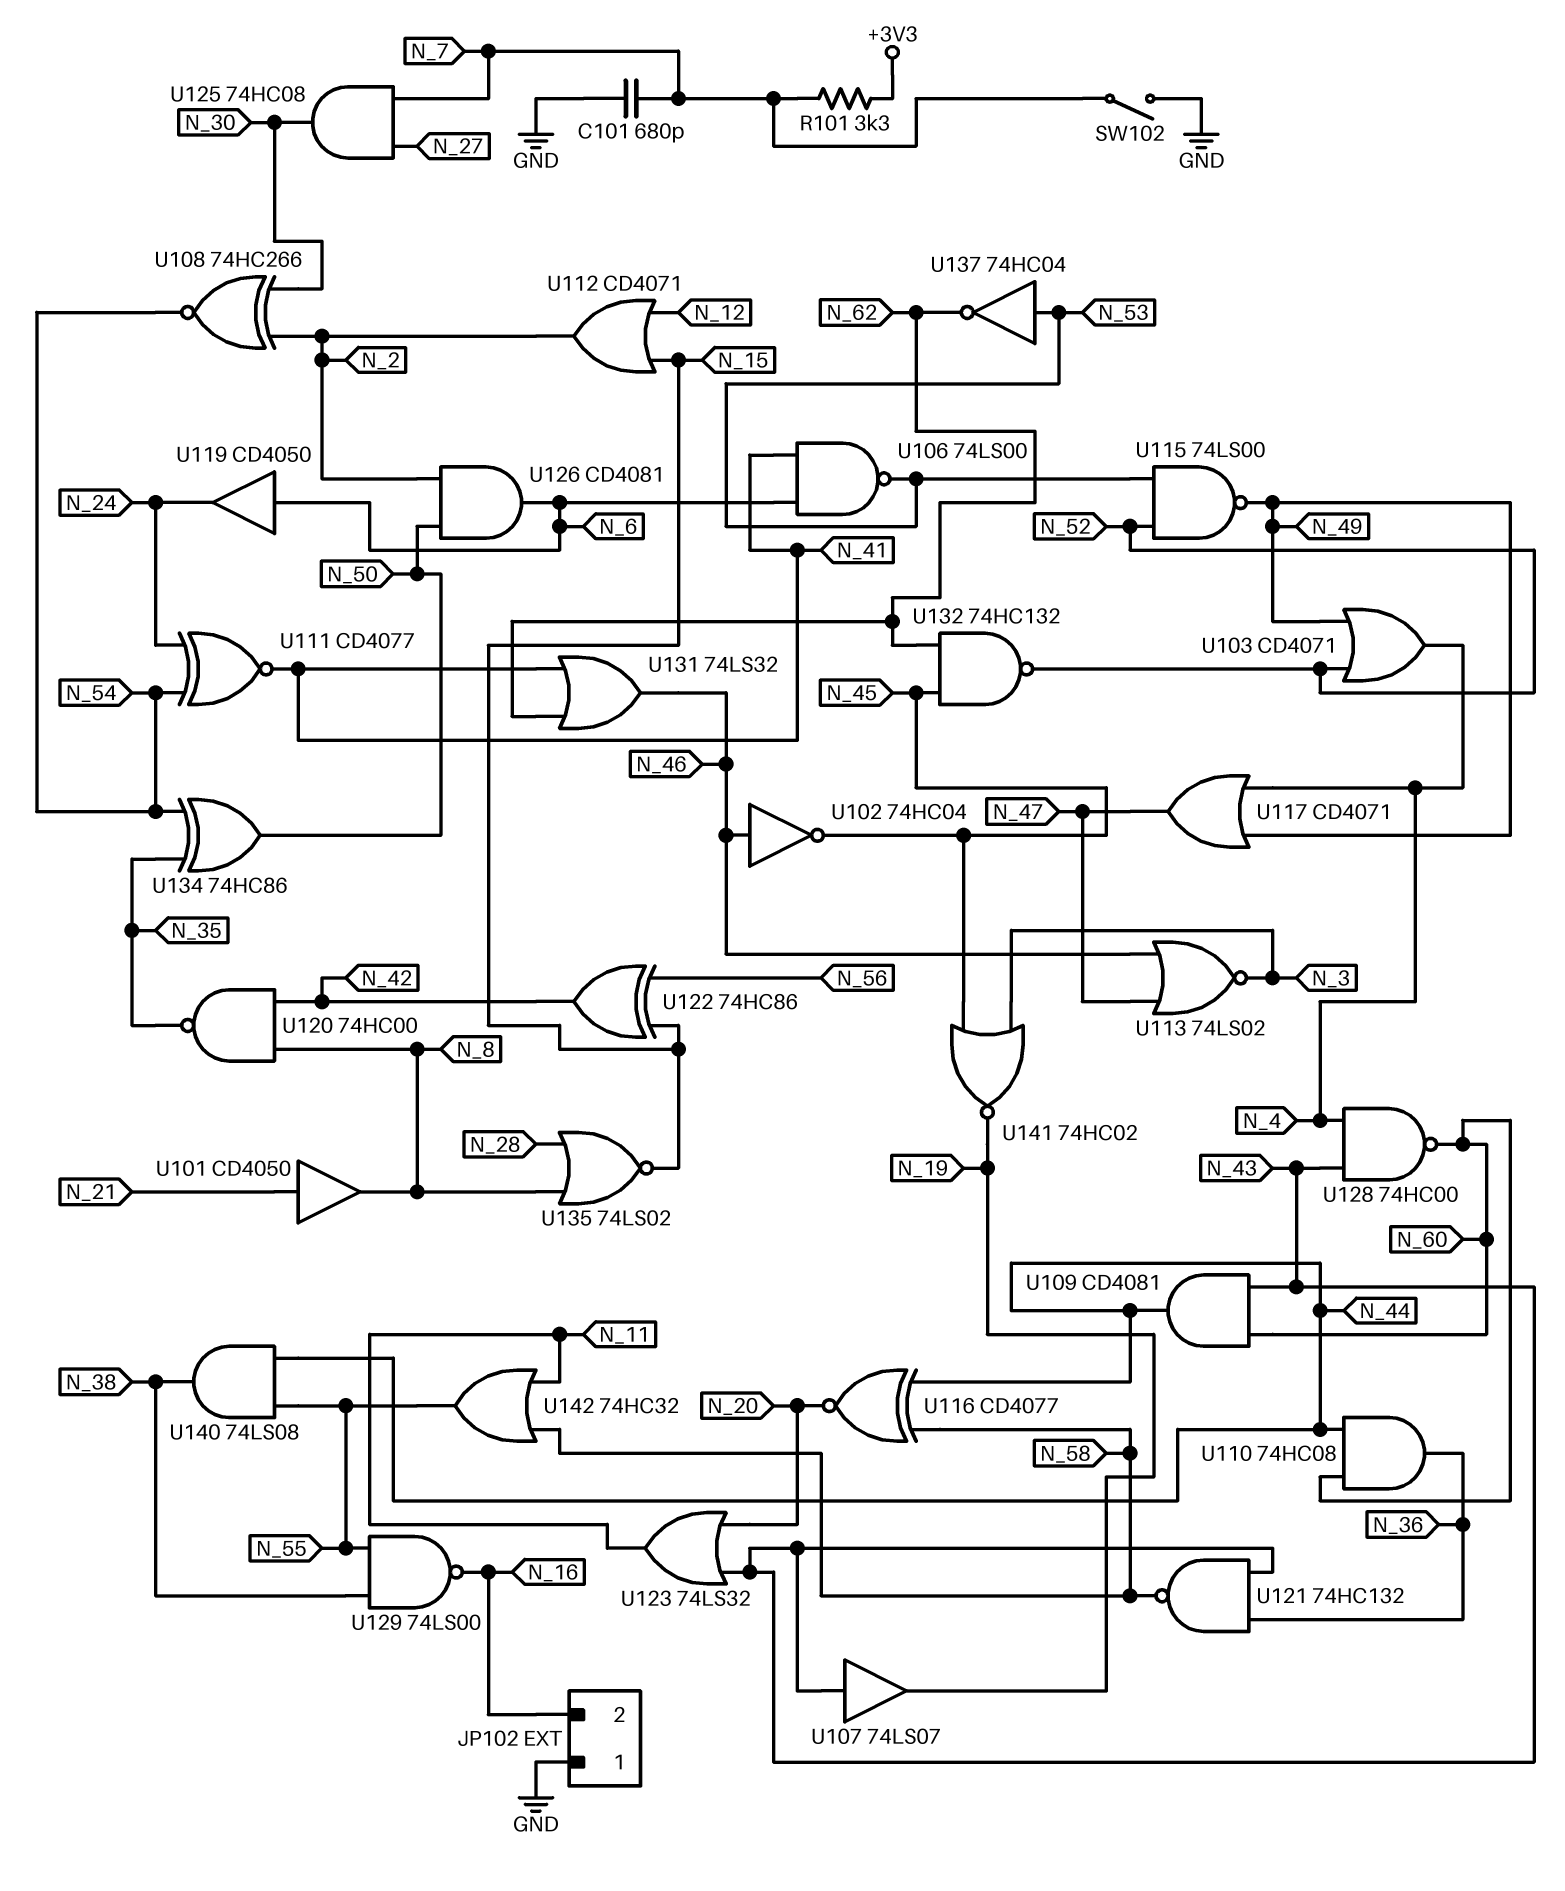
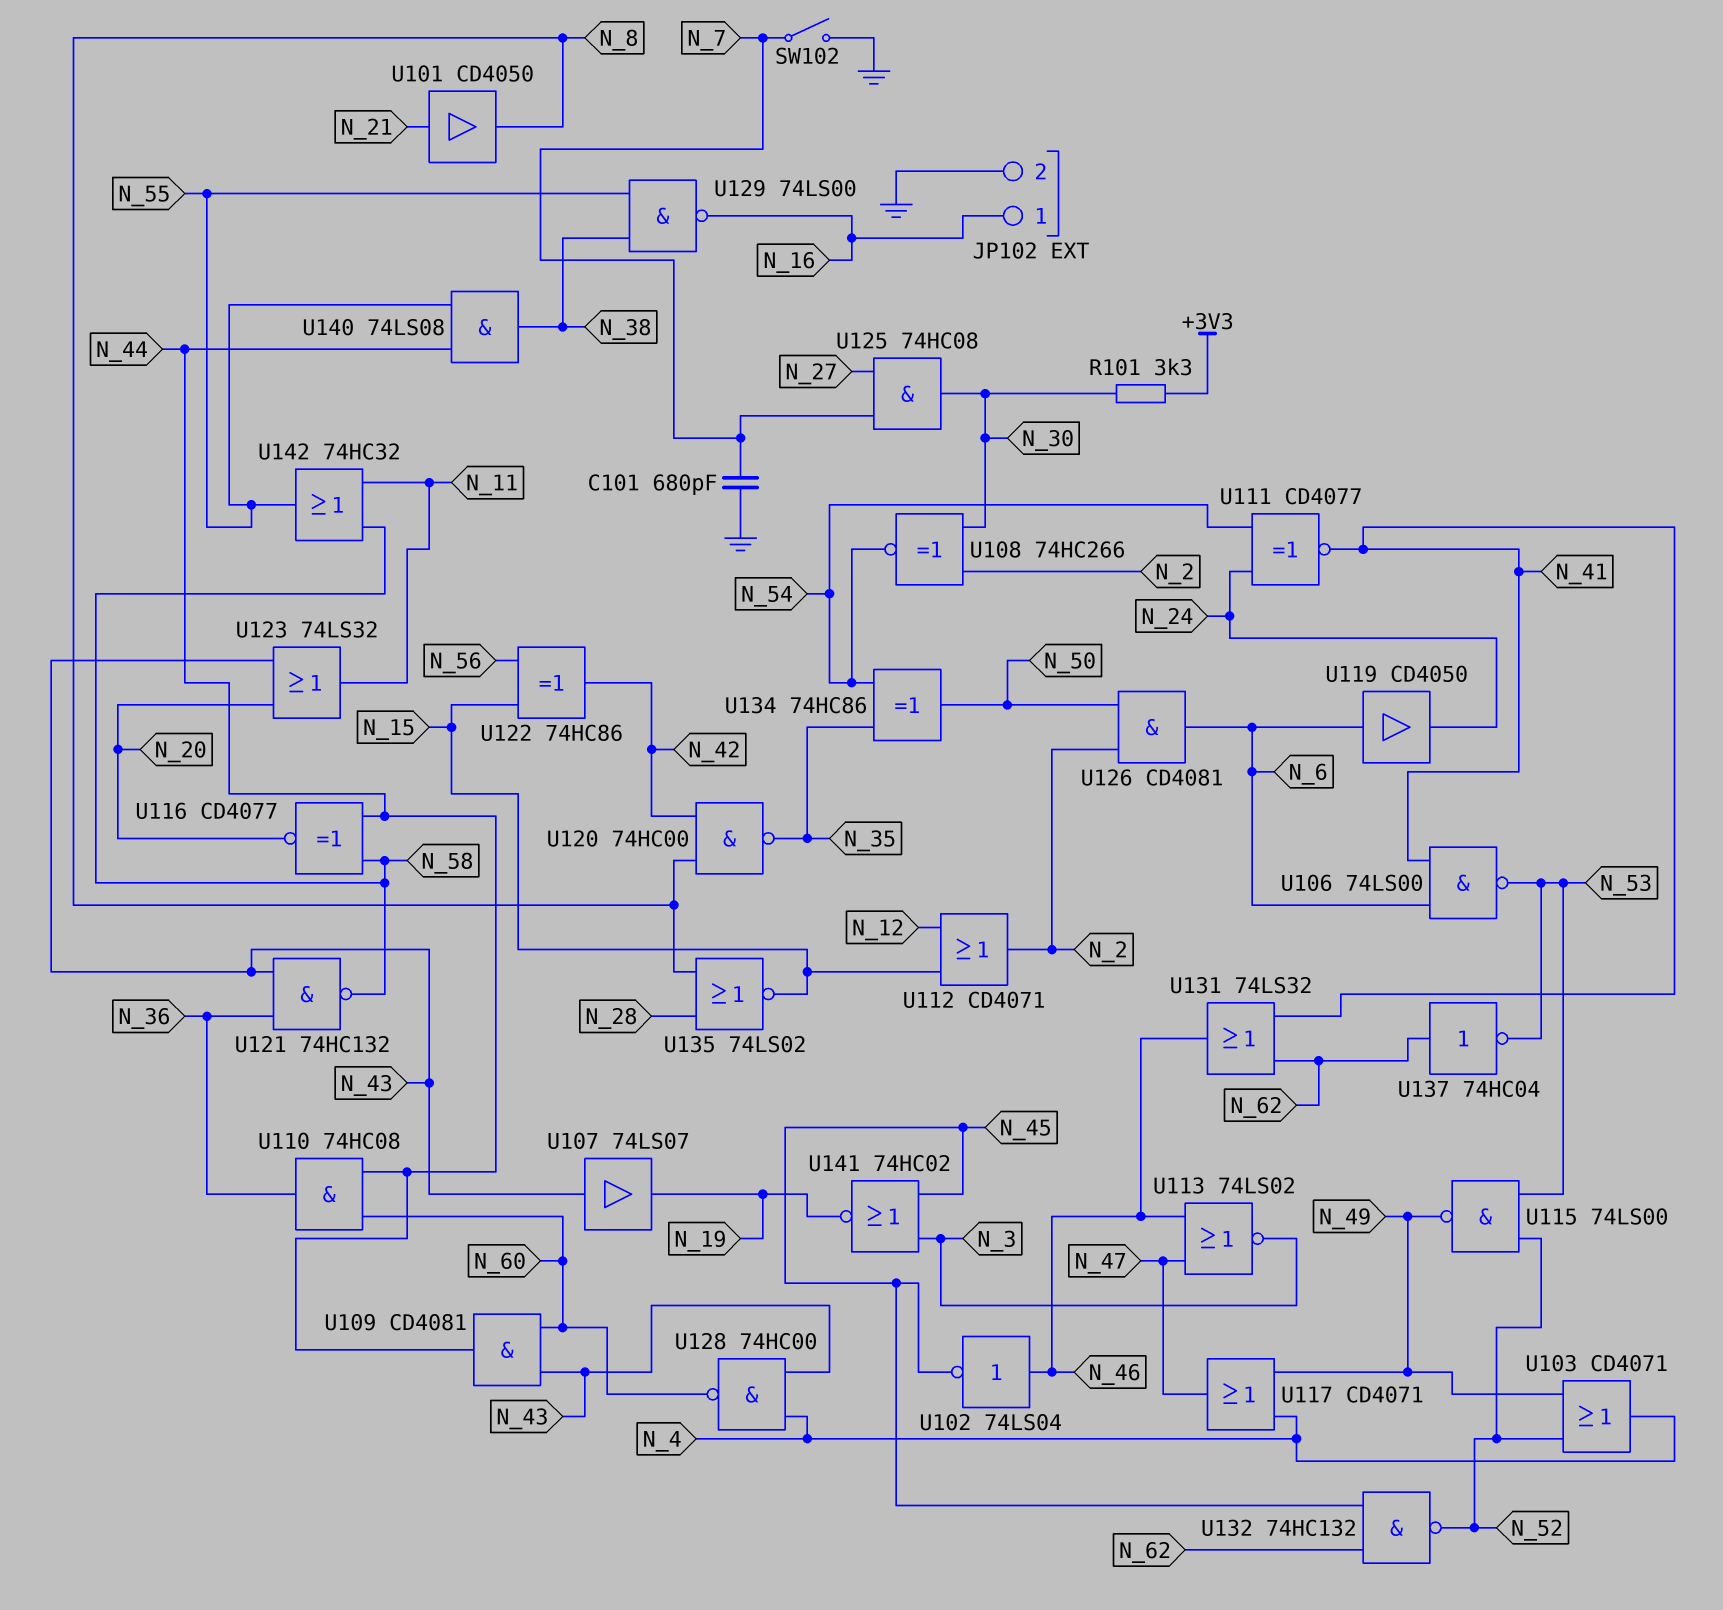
JP102 pin 1: GND -> N_16
JP102 pin 2: N_16 -> GND
R101: 3.3k (+3V3, N_7) -> 3.3k (+3V3, N_30)
U102: NOT 74HC04 (in N_46, out N_45) -> NOT 74LS04 (in N_46, out N_45)
U137: NOT 74HC04 (in N_53, out N_62) -> NOT 74HC04 (in N_62, out N_53)

